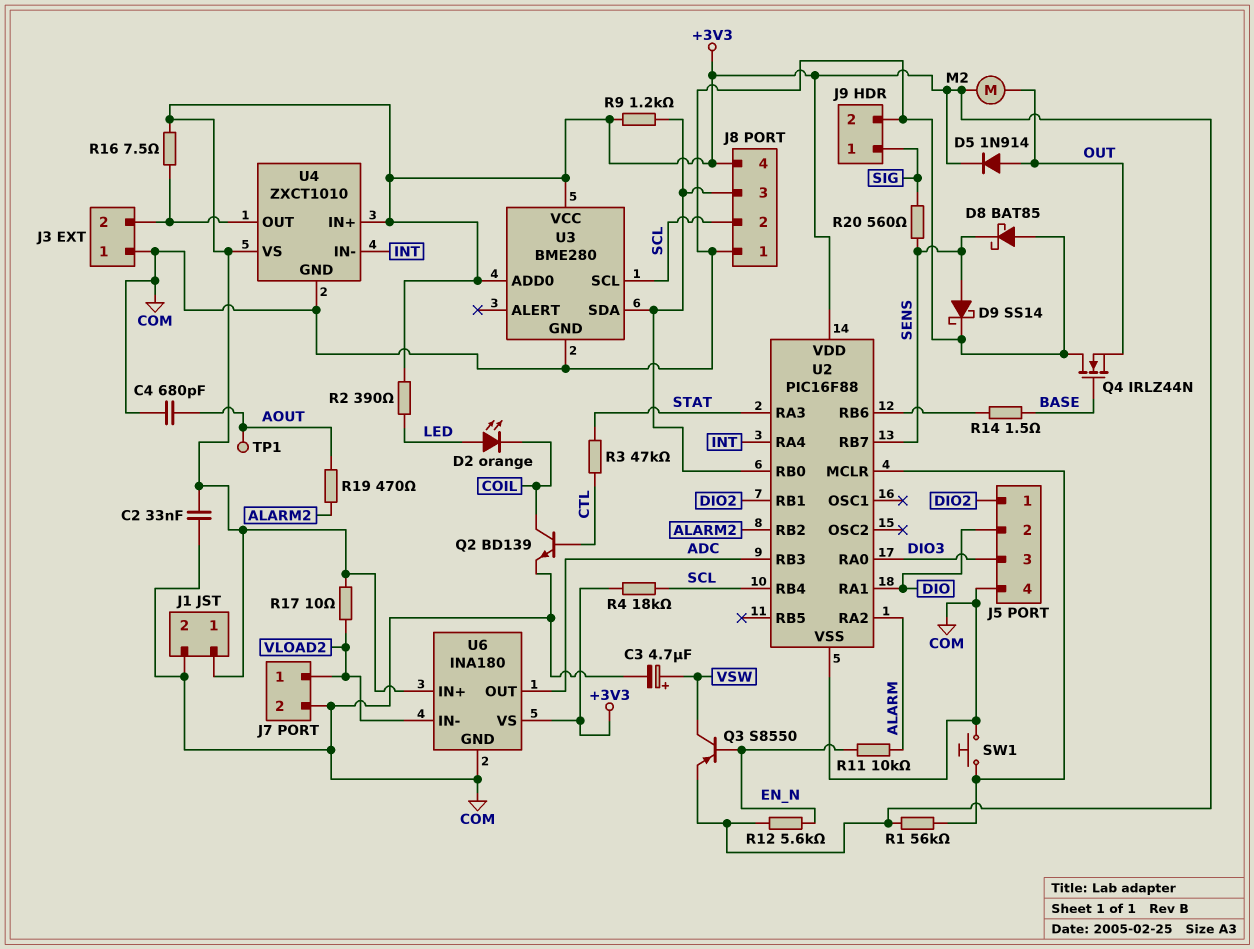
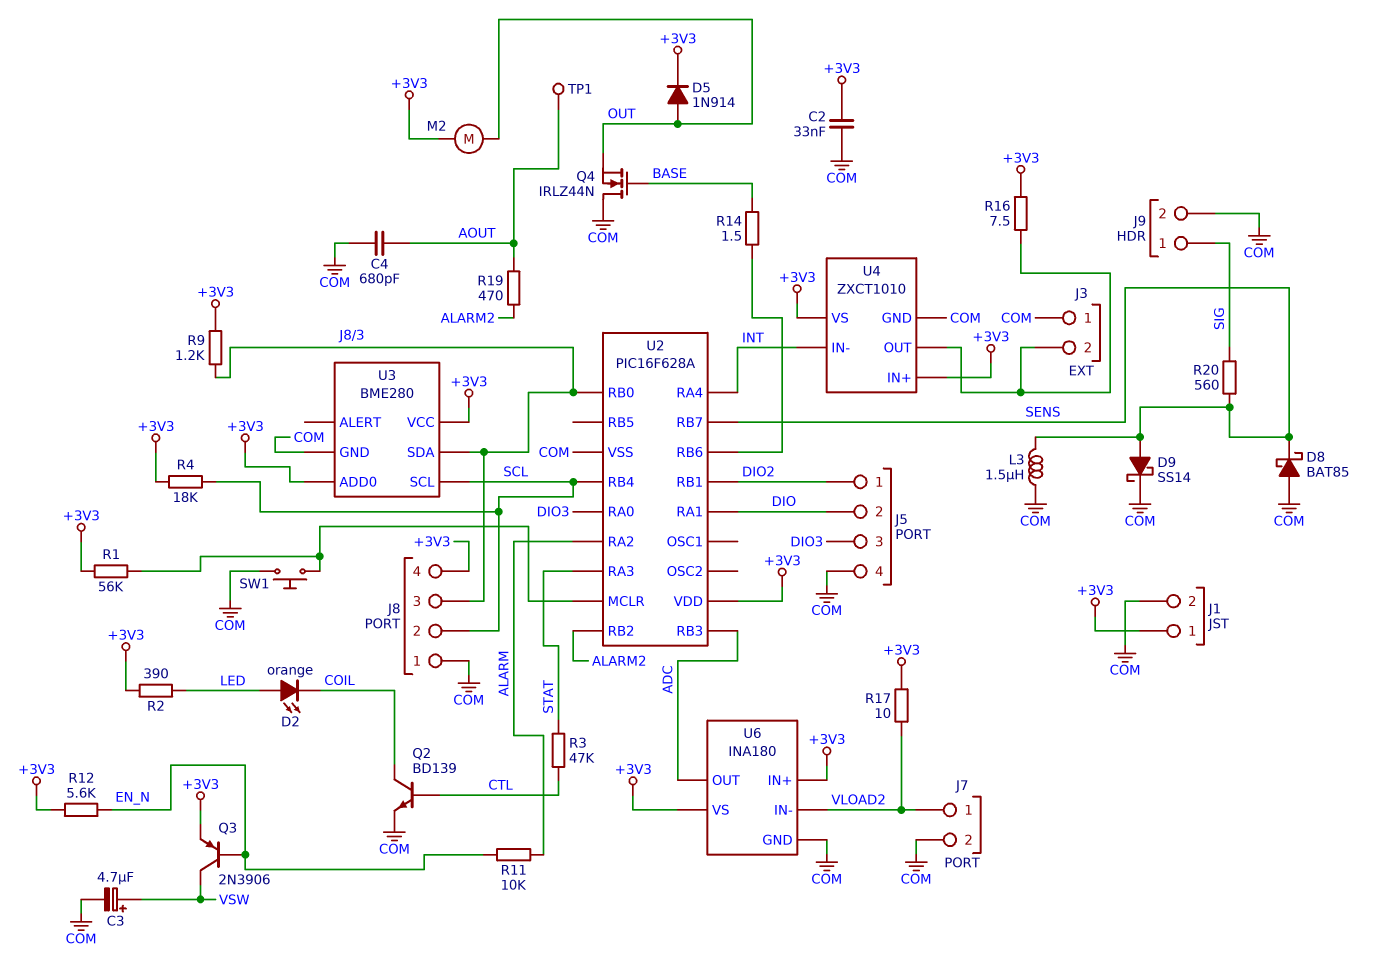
L3: none -> 1.5uH (COM, SENS)
Q3: PNP S8550 (B EN_N, C VSW, E +3V3) -> PNP 2N3906 (B EN_N, C VSW, E +3V3)
U2: PIC16F88 -> PIC16F628A

